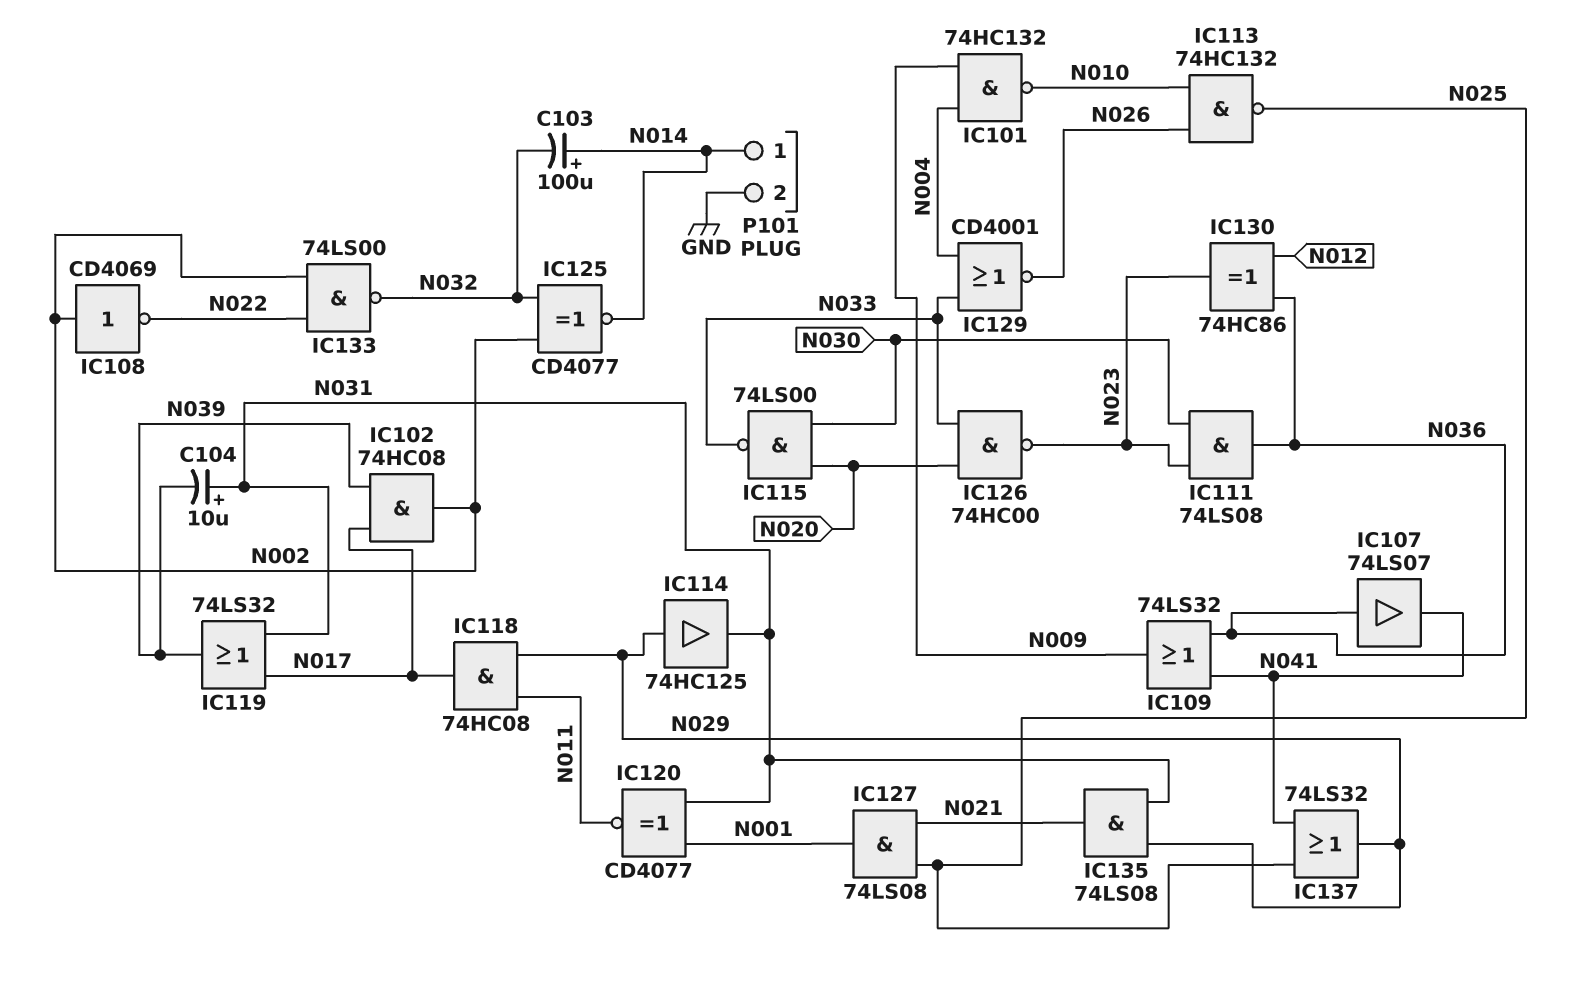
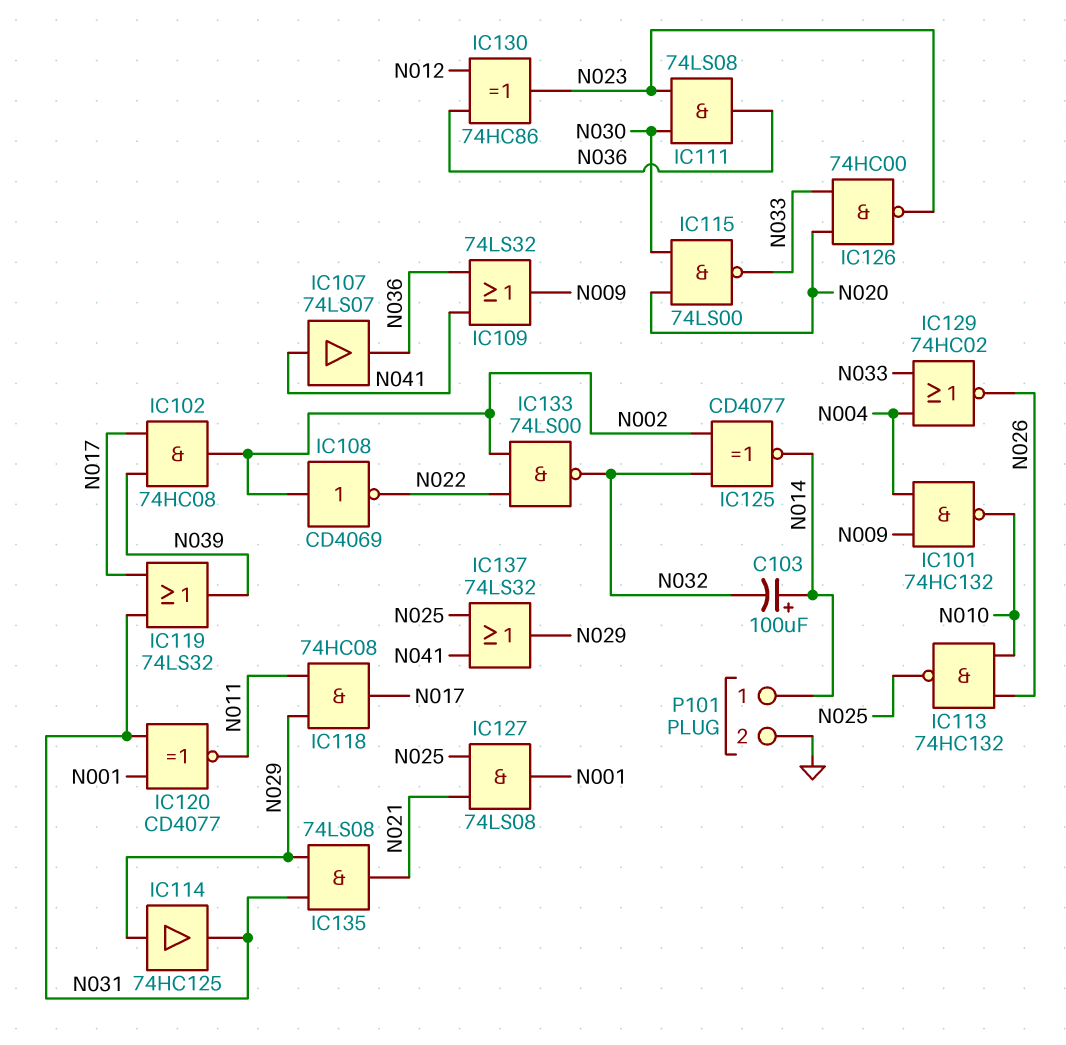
C104: 10uF (plus N031, minus N039) -> none
IC107: buffer 74LS07 (in N036, out N041) -> buffer 74LS07 (in N041, out N036)
IC129: NOR CD4001 (in N004, in N033, out N026) -> NOR 74HC02 (in N004, in N033, out N026)

